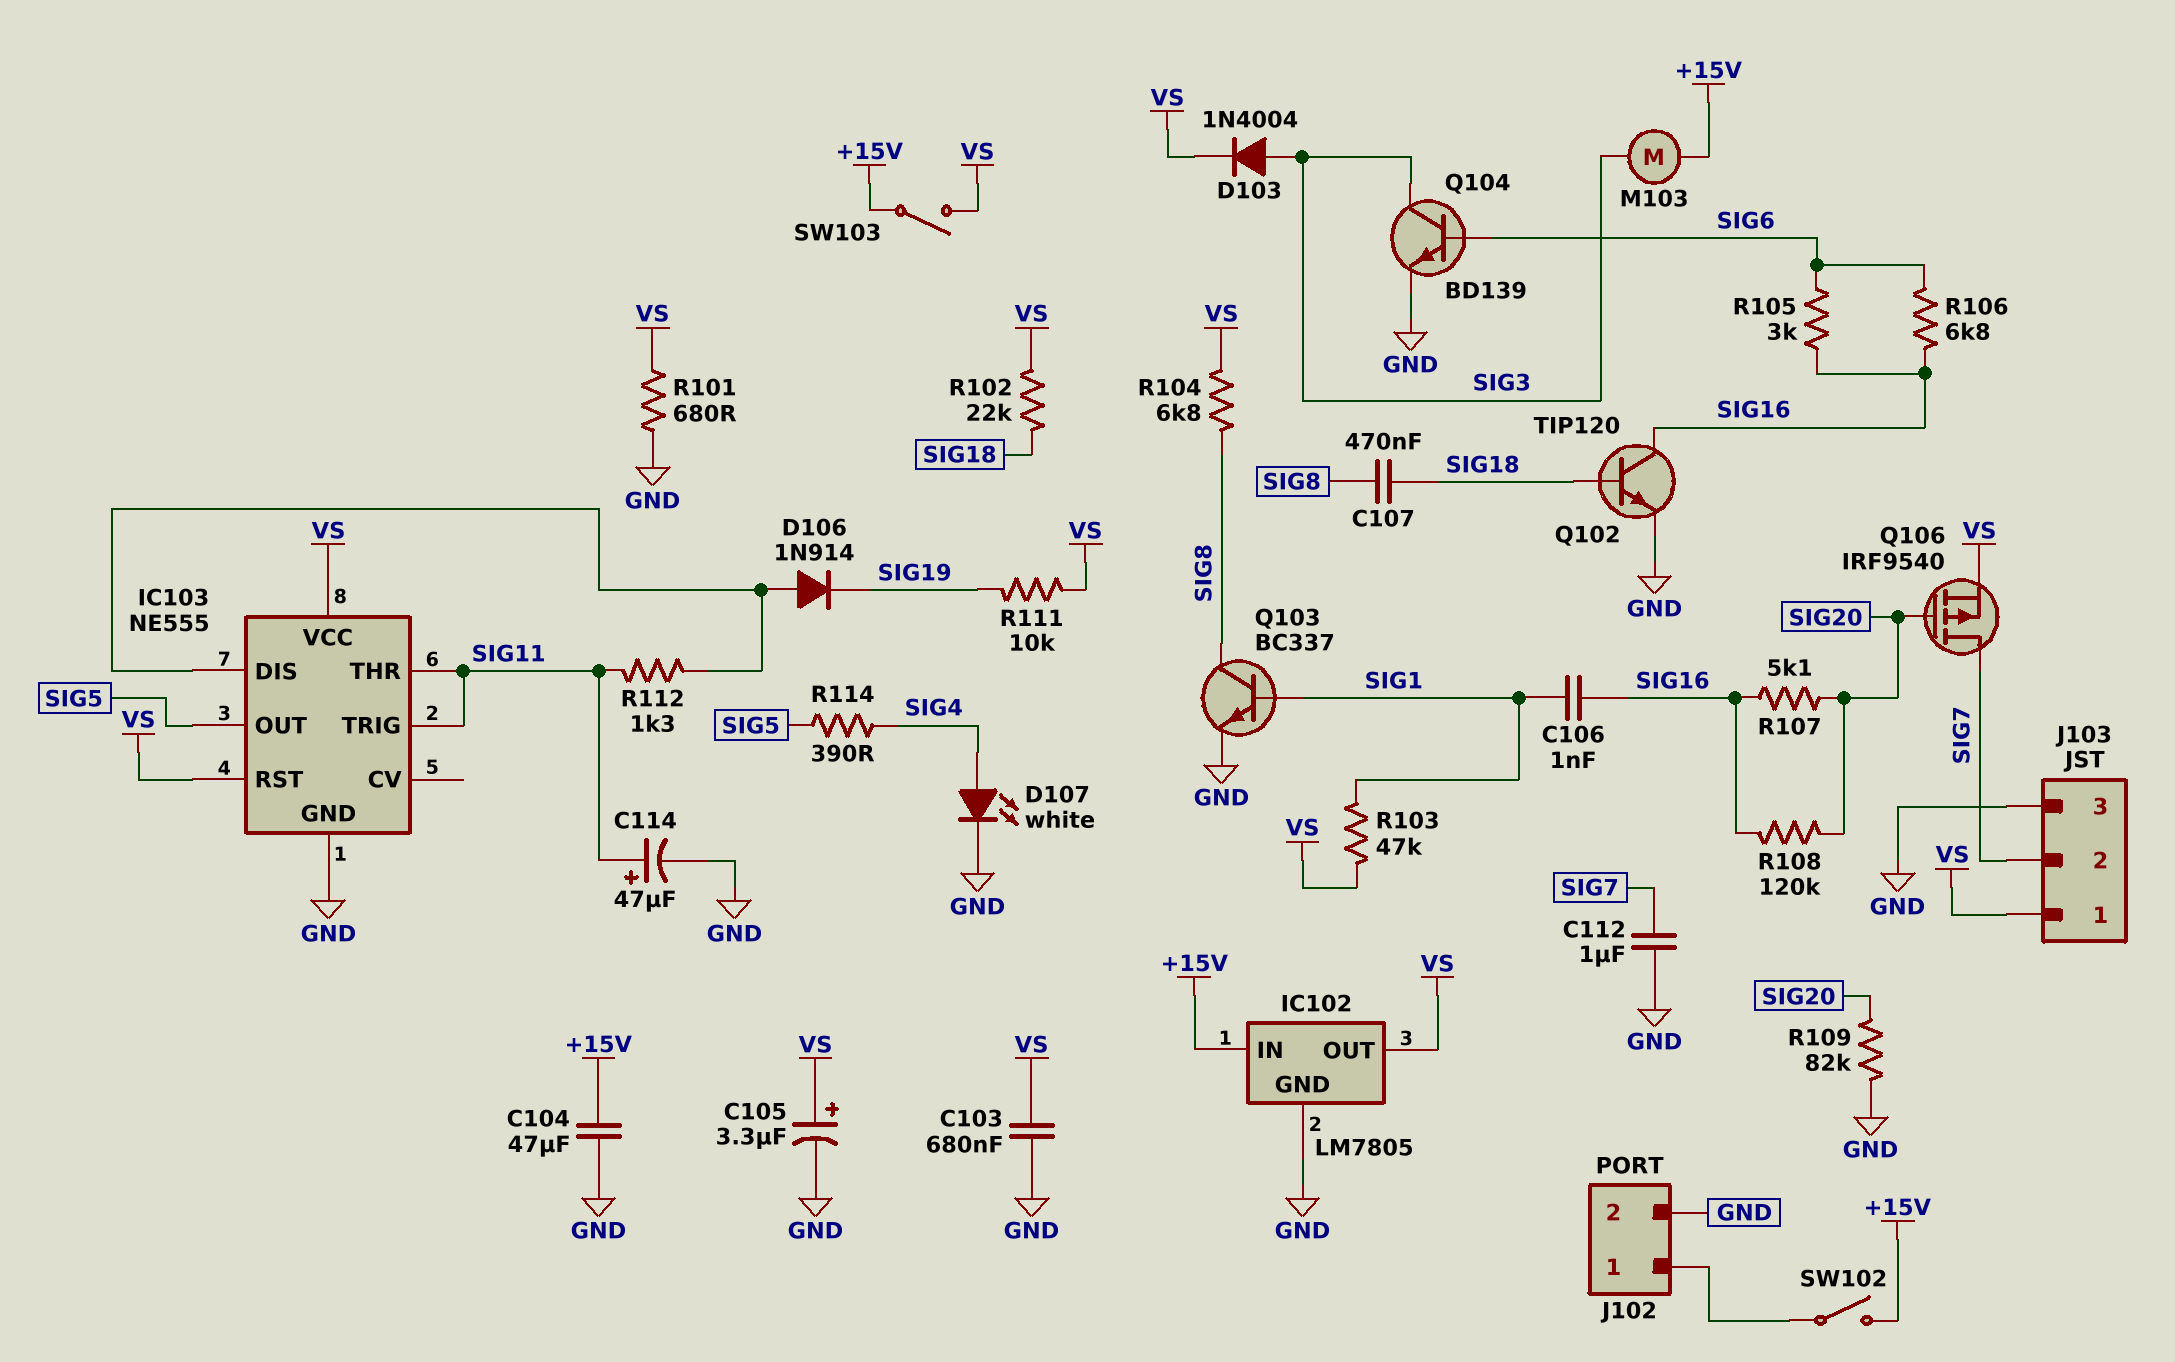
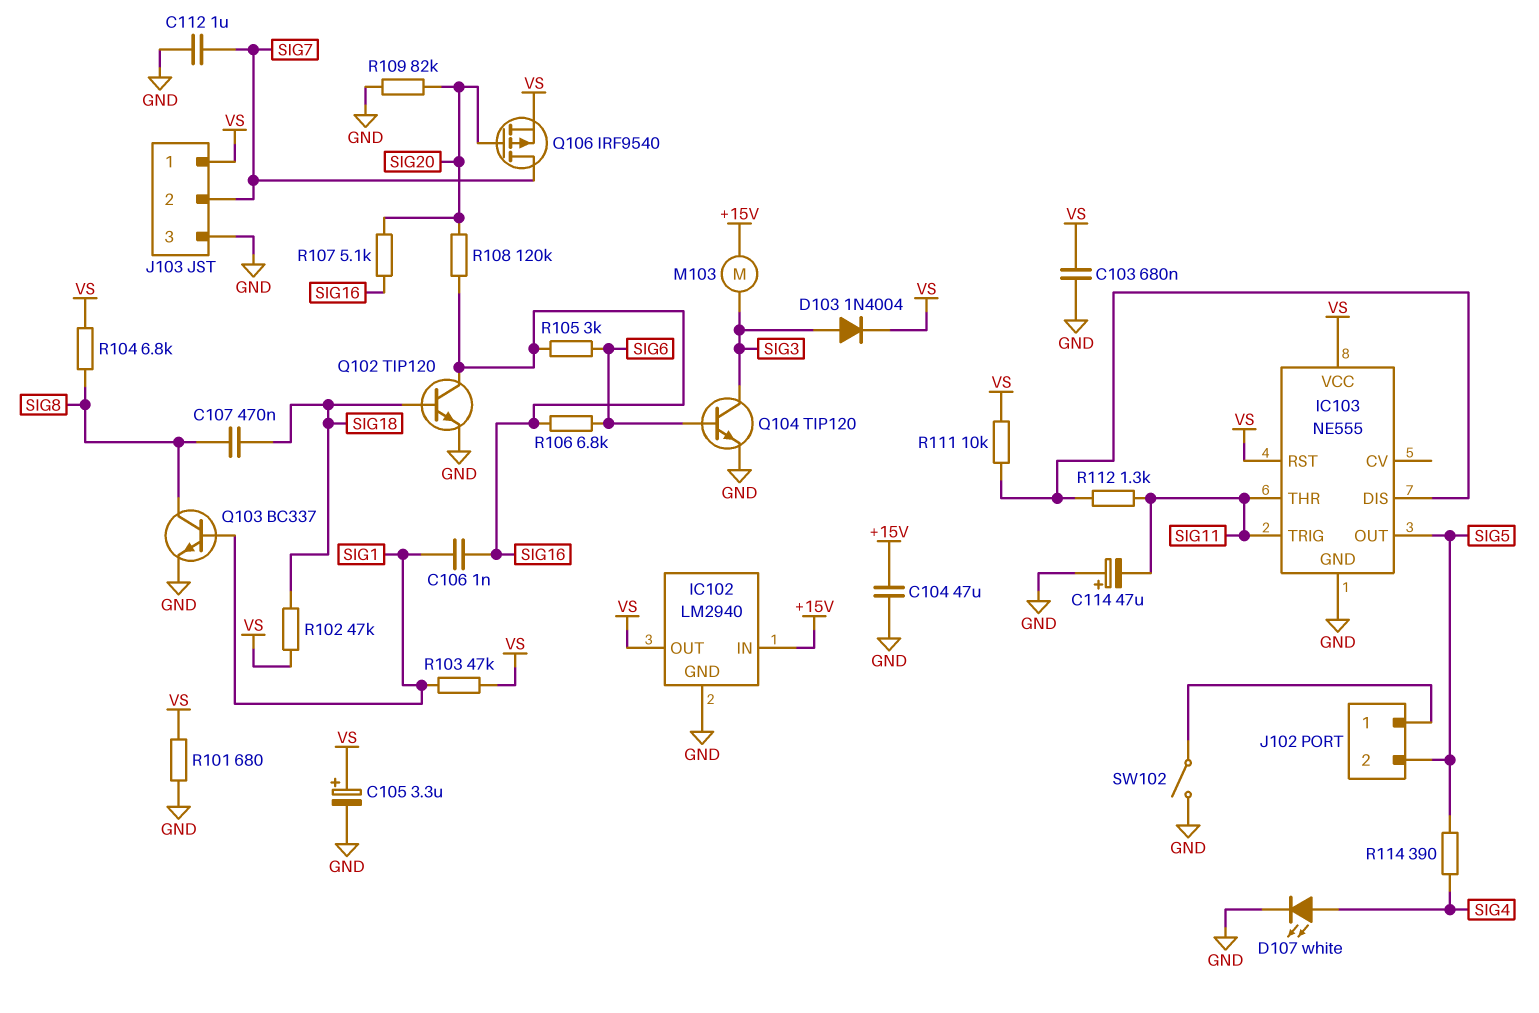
C114: 47uF (plus SIG11, minus GND) -> 47uF (plus GND, minus SIG11)
D106: diode 1N914 (A IC103/DIS, K SIG19) -> none
IC102: LM7805 -> LM2940
J102 pin 2: GND -> SIG5
Q104: NPN BD139 (B SIG6, C SIG3, E GND) -> NPN TIP120 (B SIG6, C SIG3, E GND)
R102: 22k (SIG18, VS) -> 47k (SIG18, VS)
R111: 10k (SIG19, VS) -> 10k (IC103/DIS, VS)
SW102: switch (+15V, J102/1) -> switch (GND, J102/1)
SW103: switch (+15V, VS) -> none

